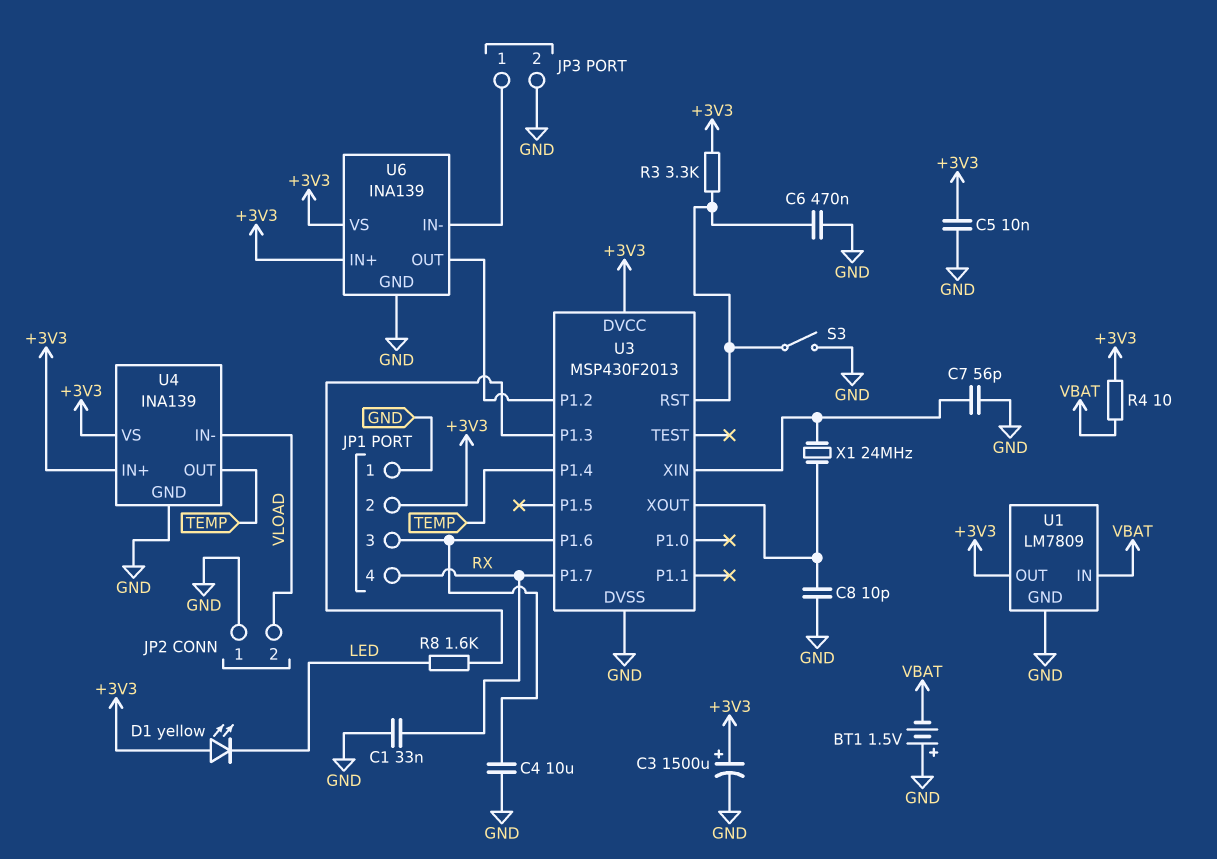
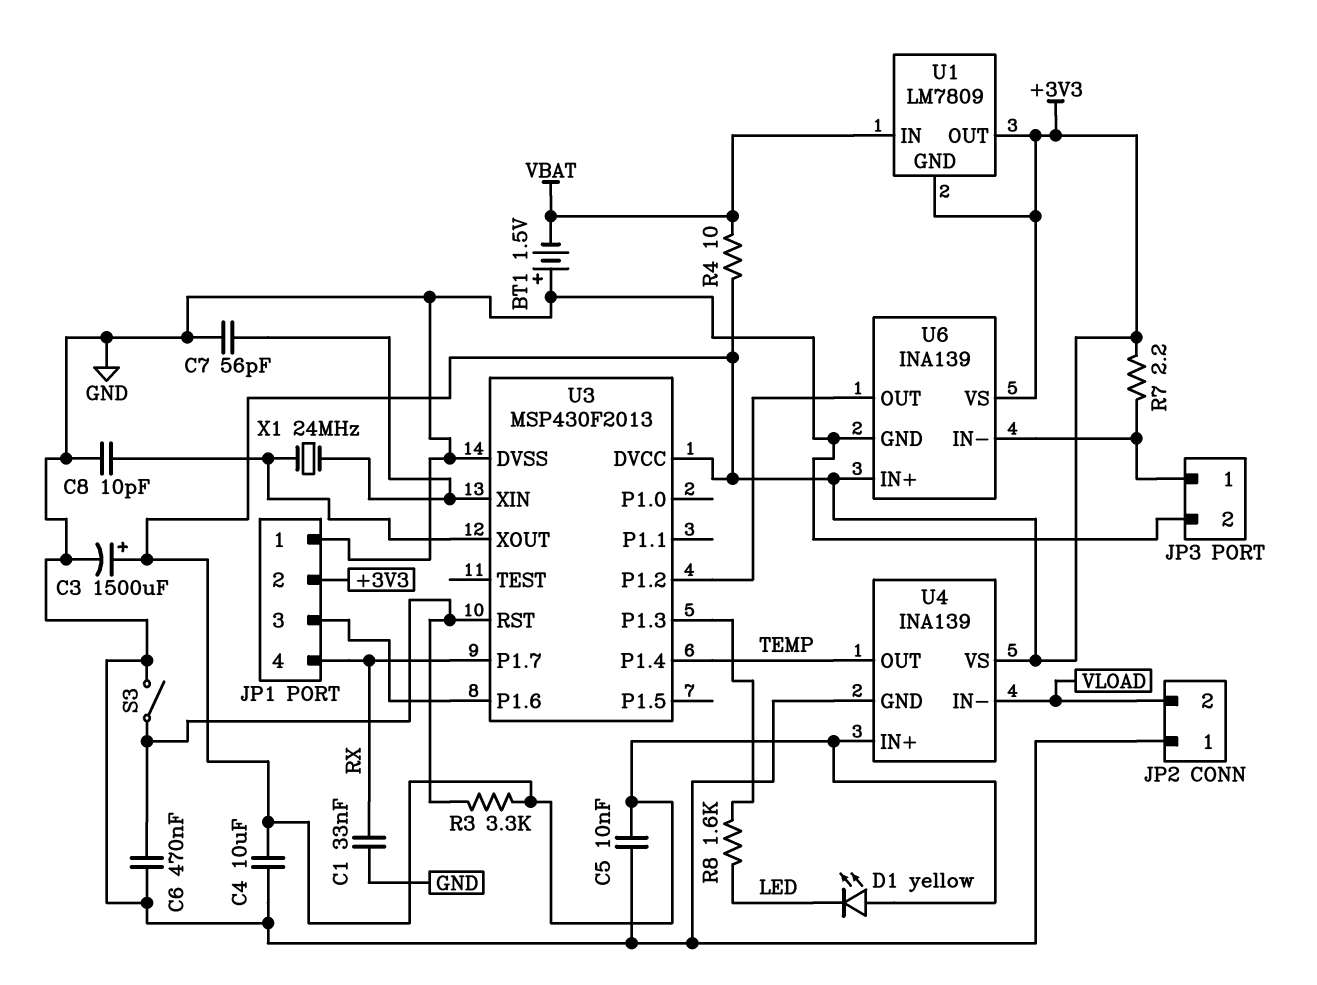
C4: 10uF (GND, JP1/3) -> 10uF (+3V3, GND)
R7: none -> 2.2 (+3V3, JP3/1)
U1 pin GND: GND -> +3V3

